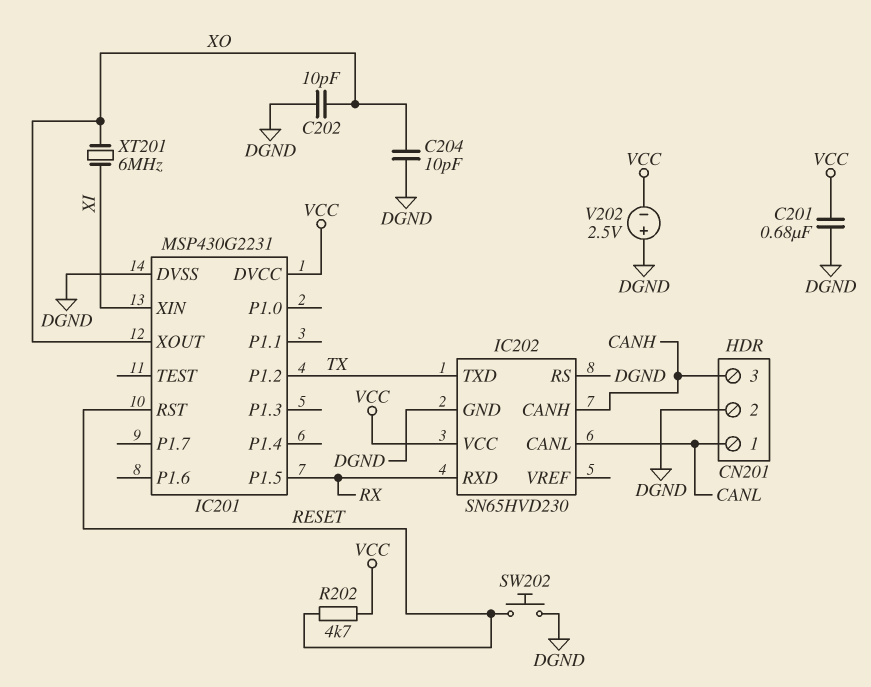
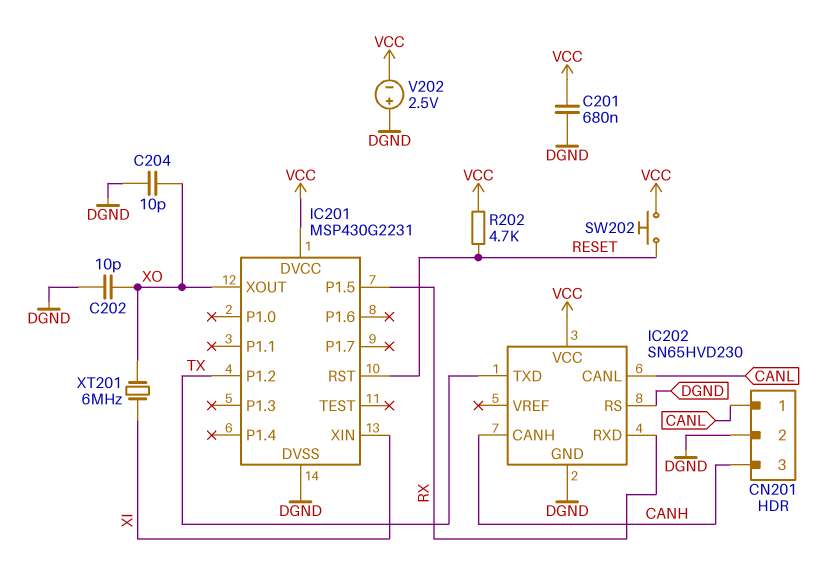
SW202: button (DGND, RESET) -> button (RESET, VCC)

